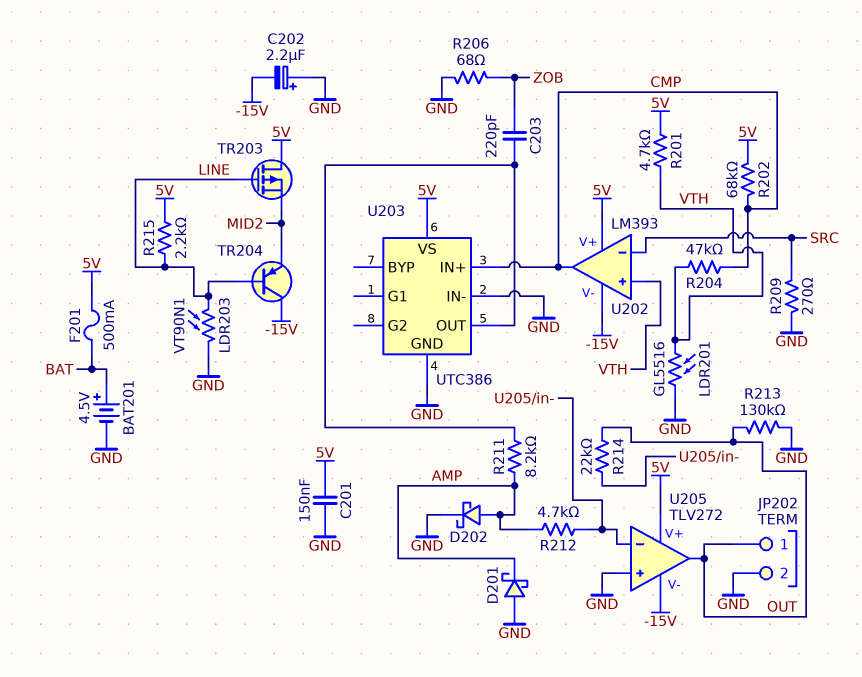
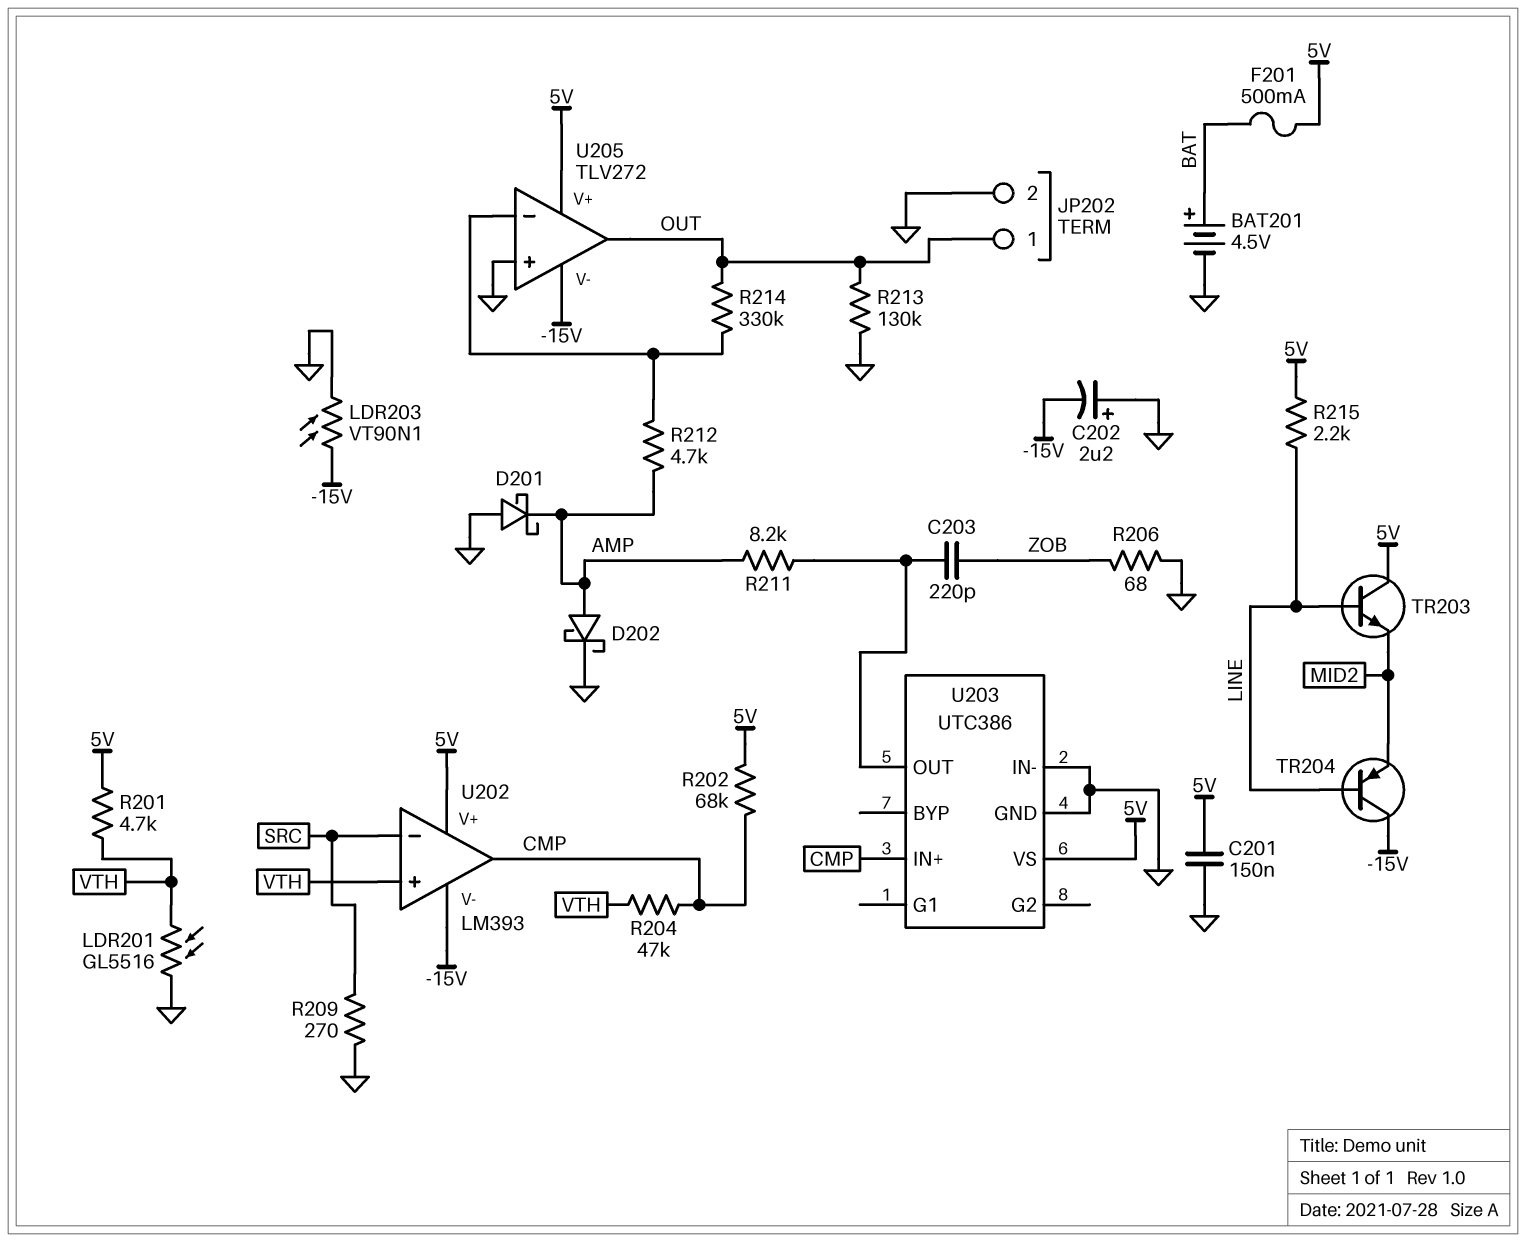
LDR203: VT90N1 (GND, LINE) -> VT90N1 (-15V, GND)
R214: 22k (OUT, U205/in-) -> 330k (OUT, U205/in-)
TR203: PMOS (G LINE, D 5V, S MID2) -> NPN (B LINE, C 5V, E MID2)

